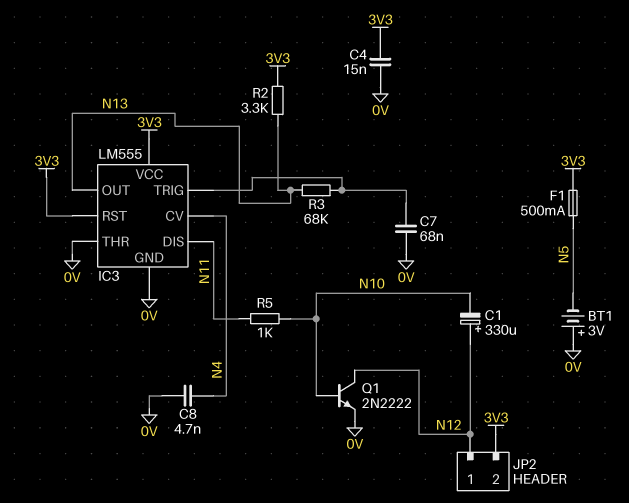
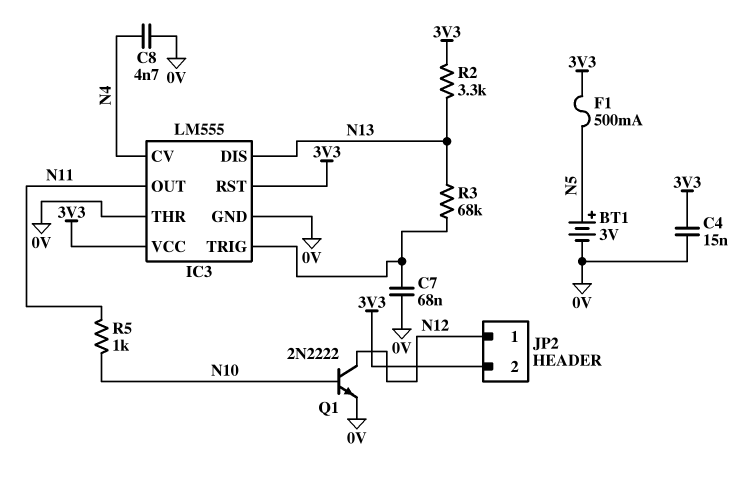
BT1: 3V (plus 0V, minus N5) -> 3V (plus N5, minus 0V)
C1: 330uF (plus N12, minus N10) -> none
IC3 pin DIS: N11 -> N13
IC3 pin OUT: N13 -> N11

